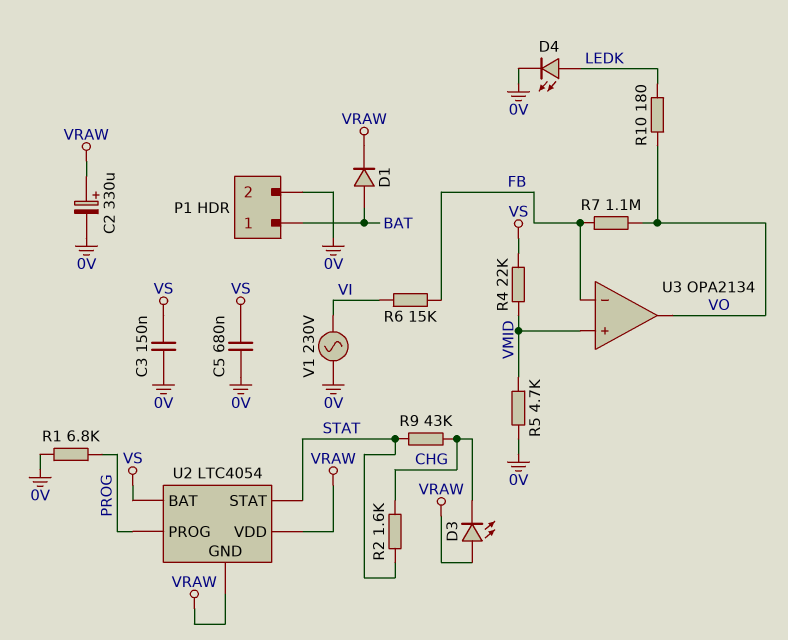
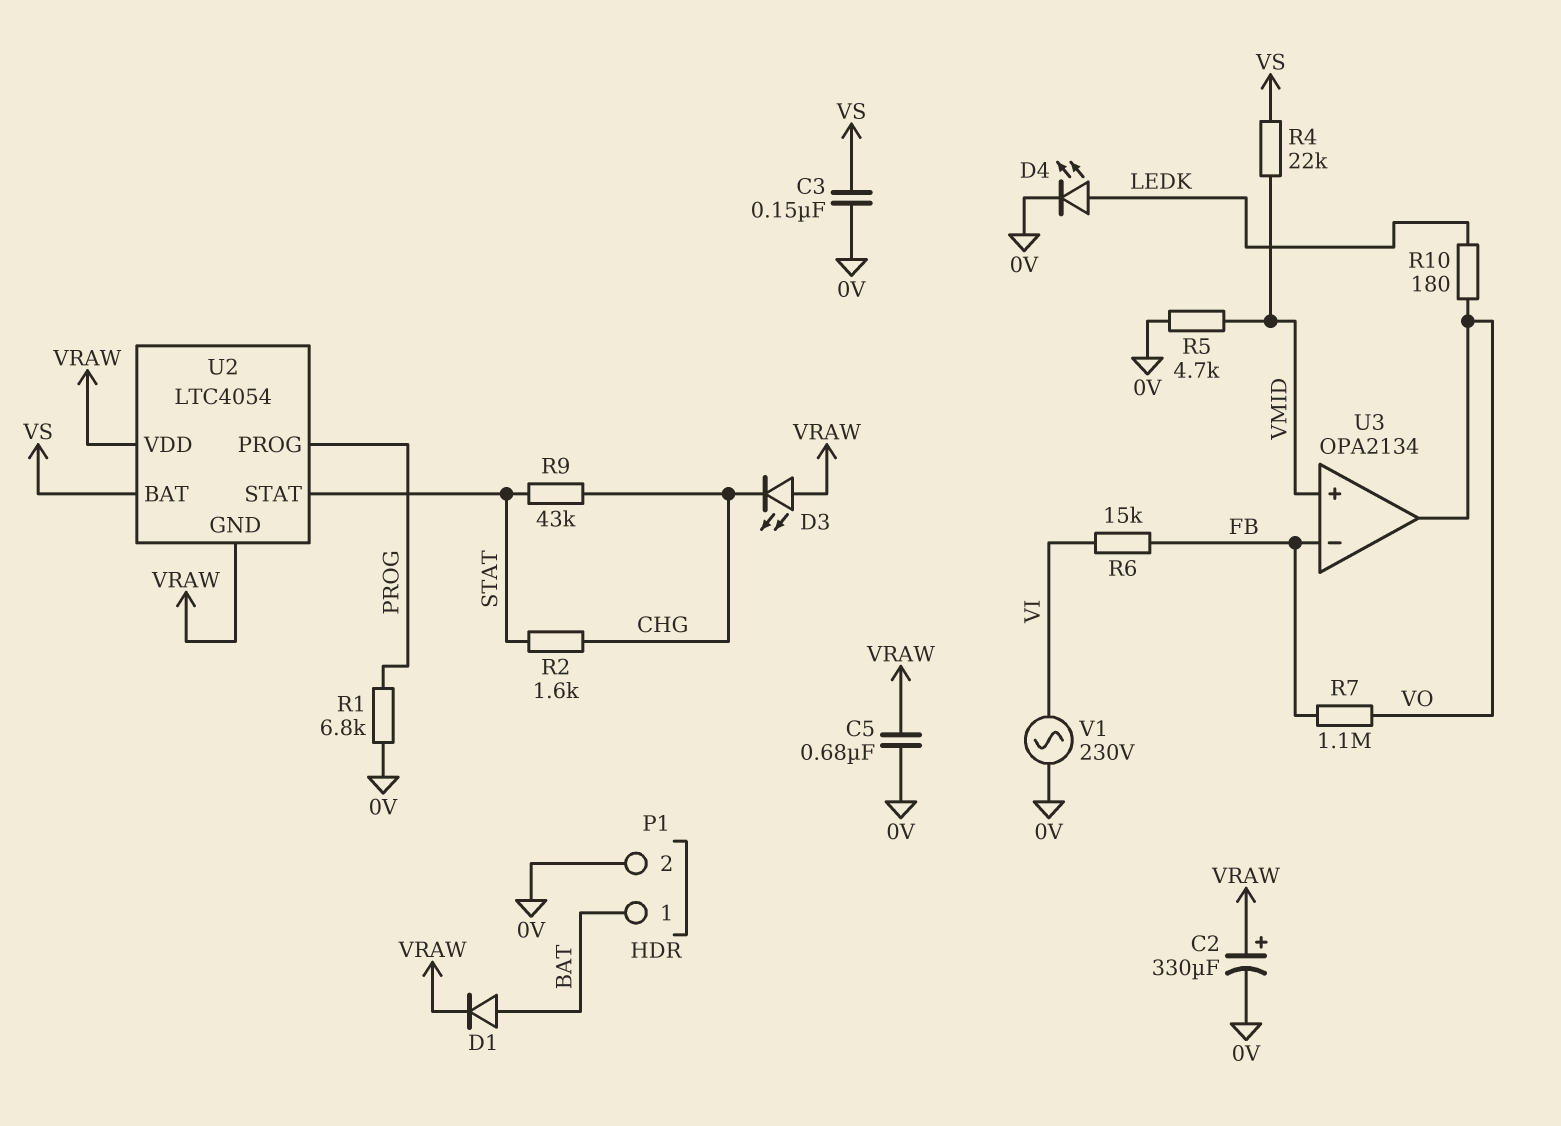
C5: 680nF (0V, VS) -> 680nF (0V, VRAW)

